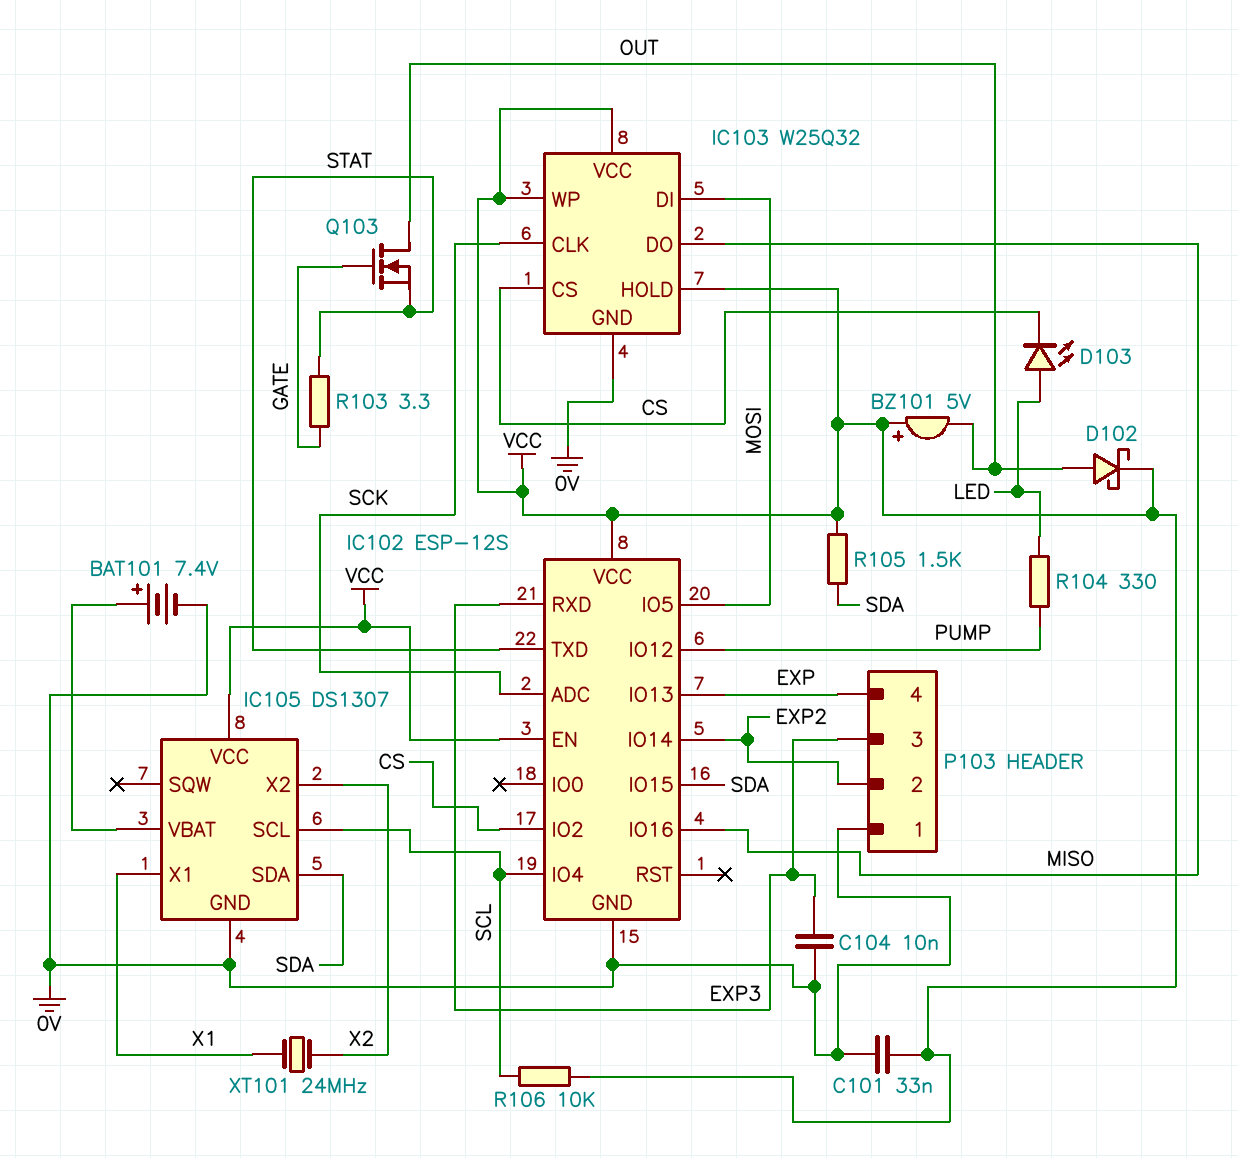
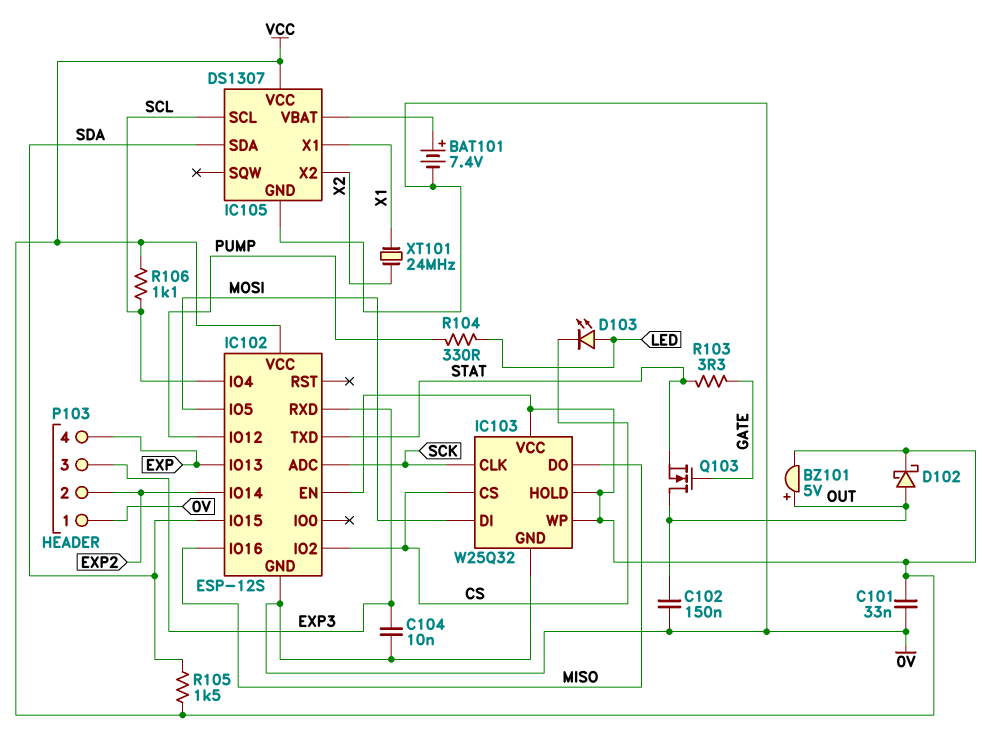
BZ101: buzzer 5V (plus VCC, minus OUT) -> buzzer 5V (plus OUT, minus VCC)
C102: none -> 150nF (0V, OUT)
R106: 10k (SCL, VCC) -> 1.1k (SCL, VCC)

